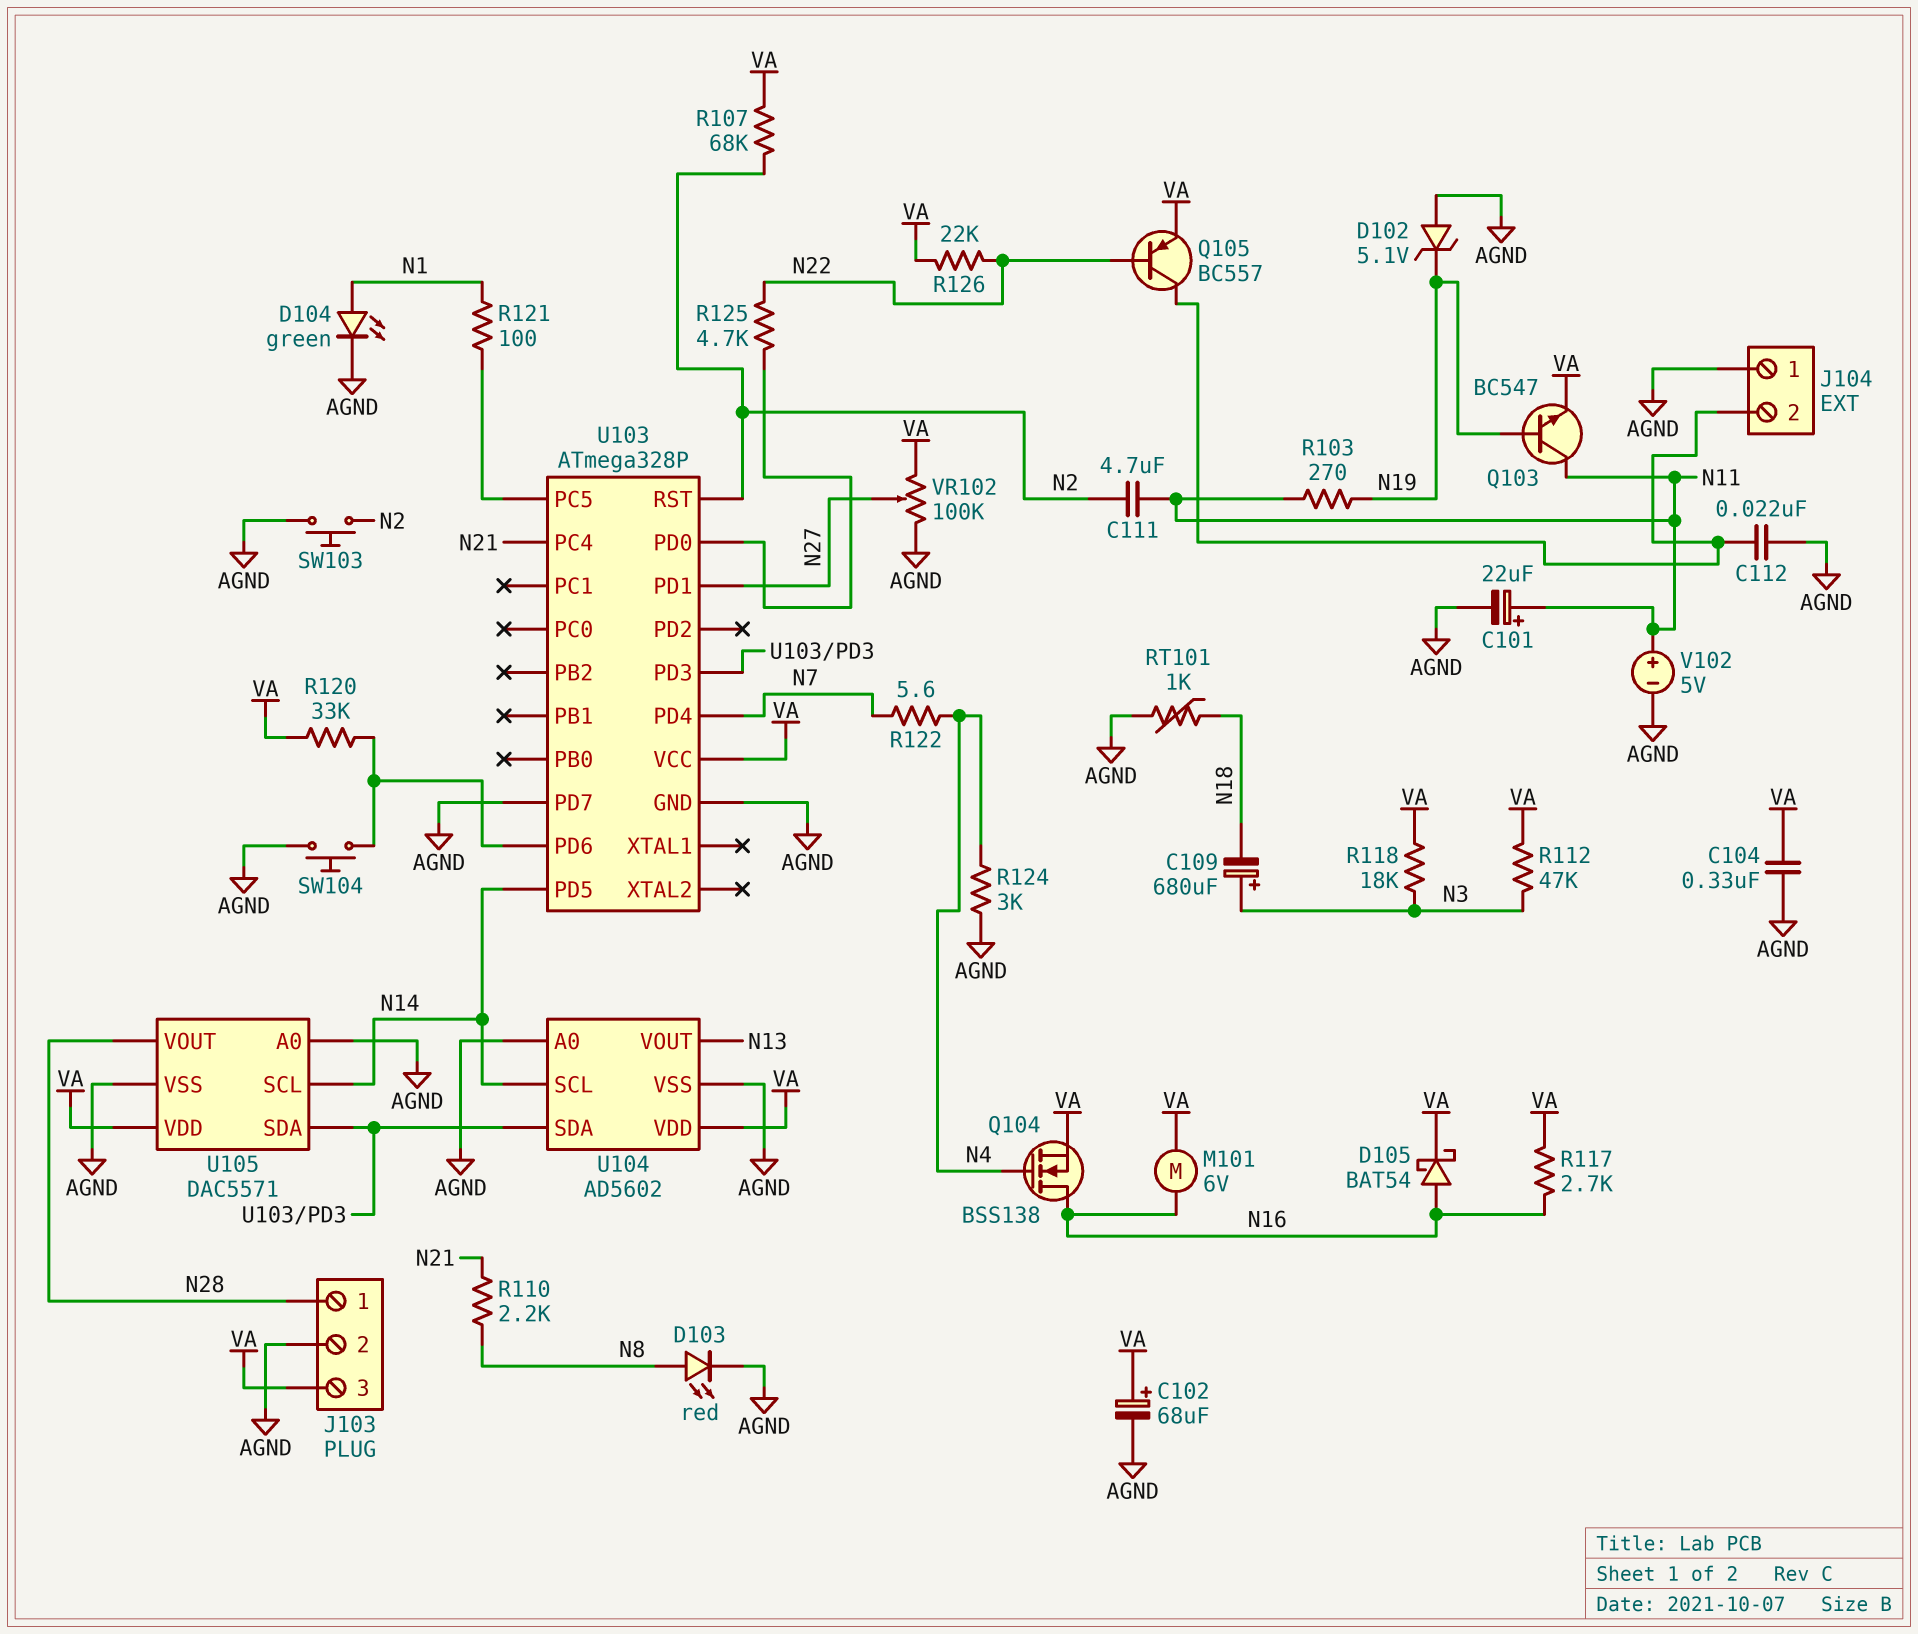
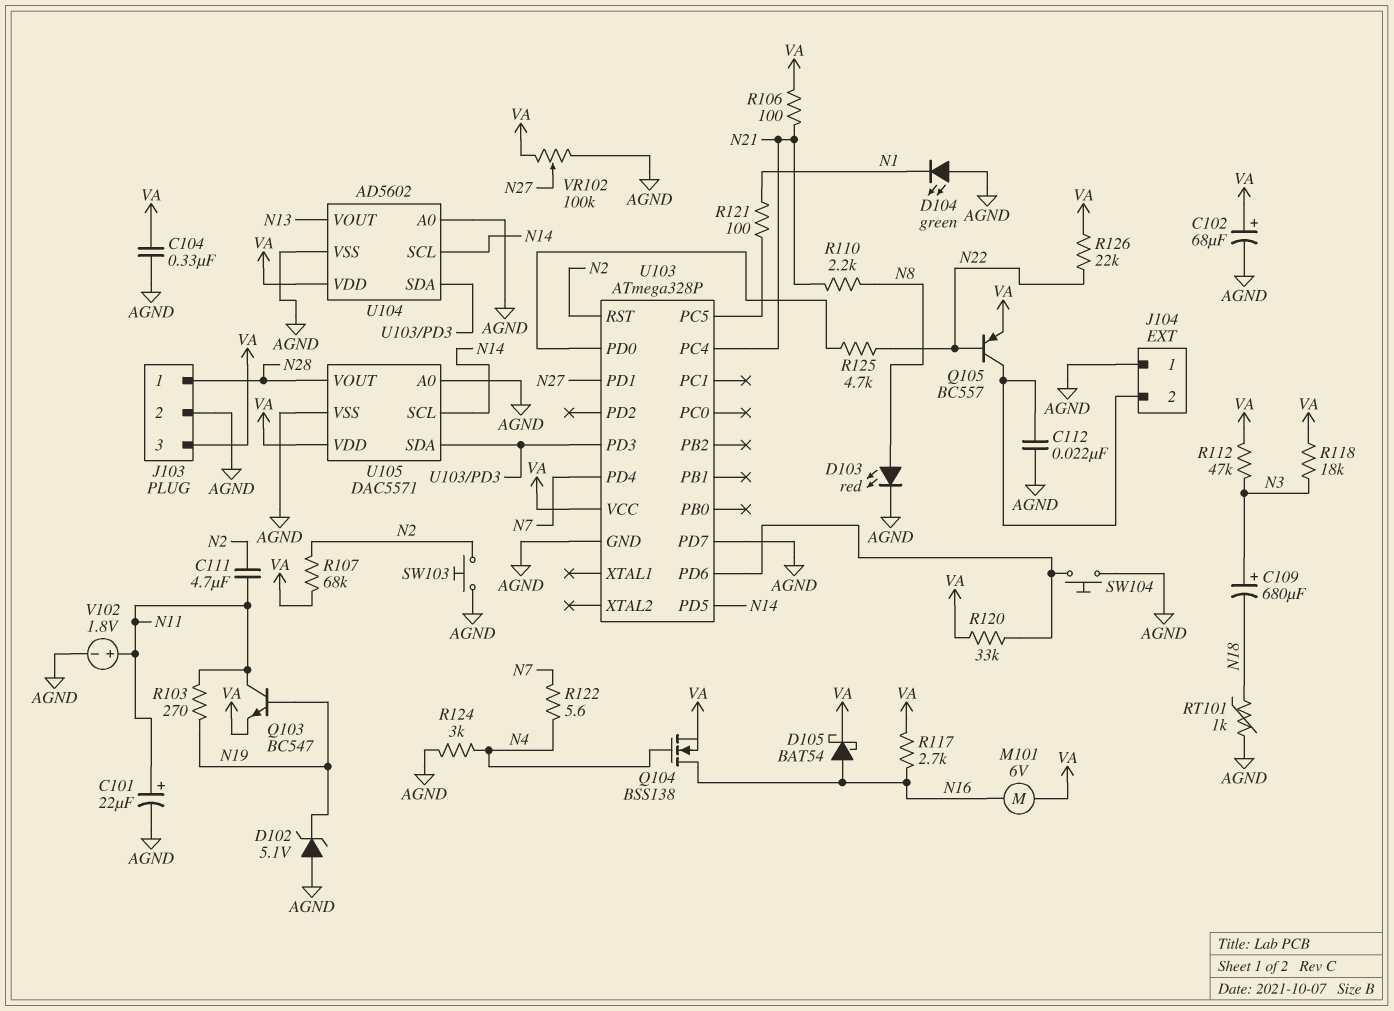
D104: LED green (A N1, K AGND) -> LED green (A AGND, K N1)
R106: none -> 100 (N21, VA)
V102: 5V (plus N11, minus AGND) -> 1.8V (plus N11, minus AGND)

